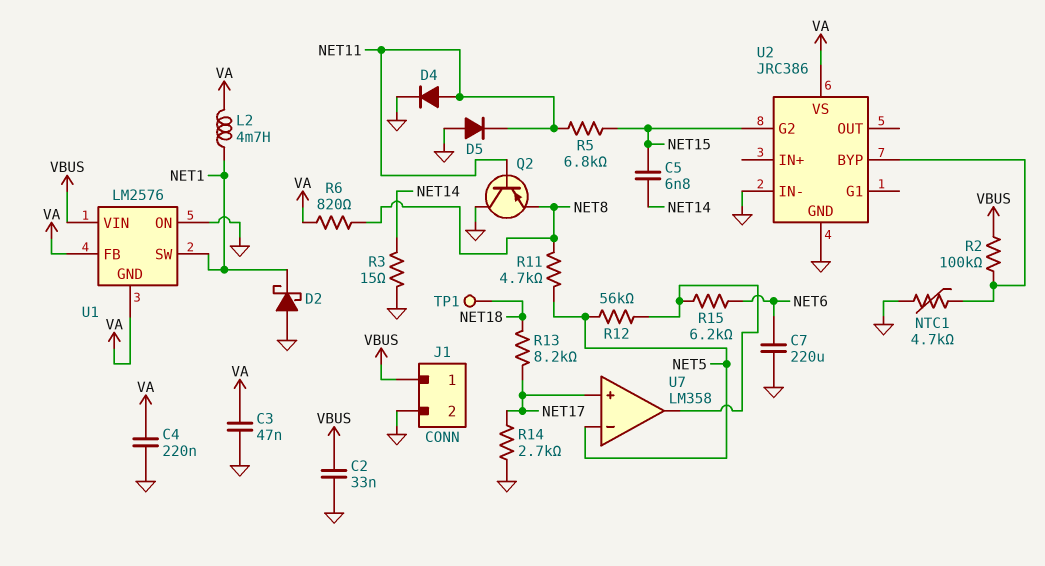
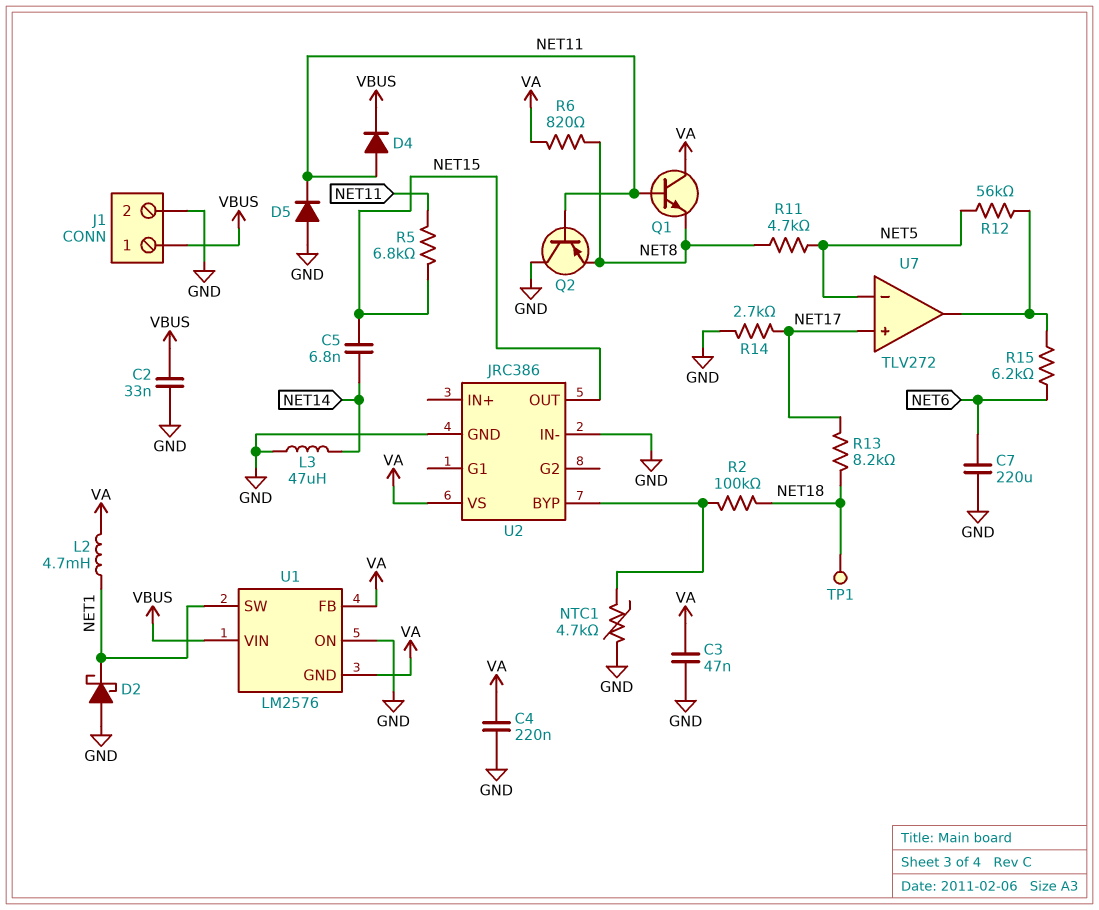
D4: diode (A NET11, K GND) -> diode (A NET11, K VBUS)
L3: none -> 47uH (GND, NET14)
Q1: none -> NPN (B NET11, C VA, E NET8)
R2: 100k (U2/BYP, VBUS) -> 100k (NET18, U2/BYP)
R3: 15 (GND, NET14) -> none
U2 pin G2: NET15 -> none
U2 pin OUT: none -> NET15
U7: LM358 -> TLV272

